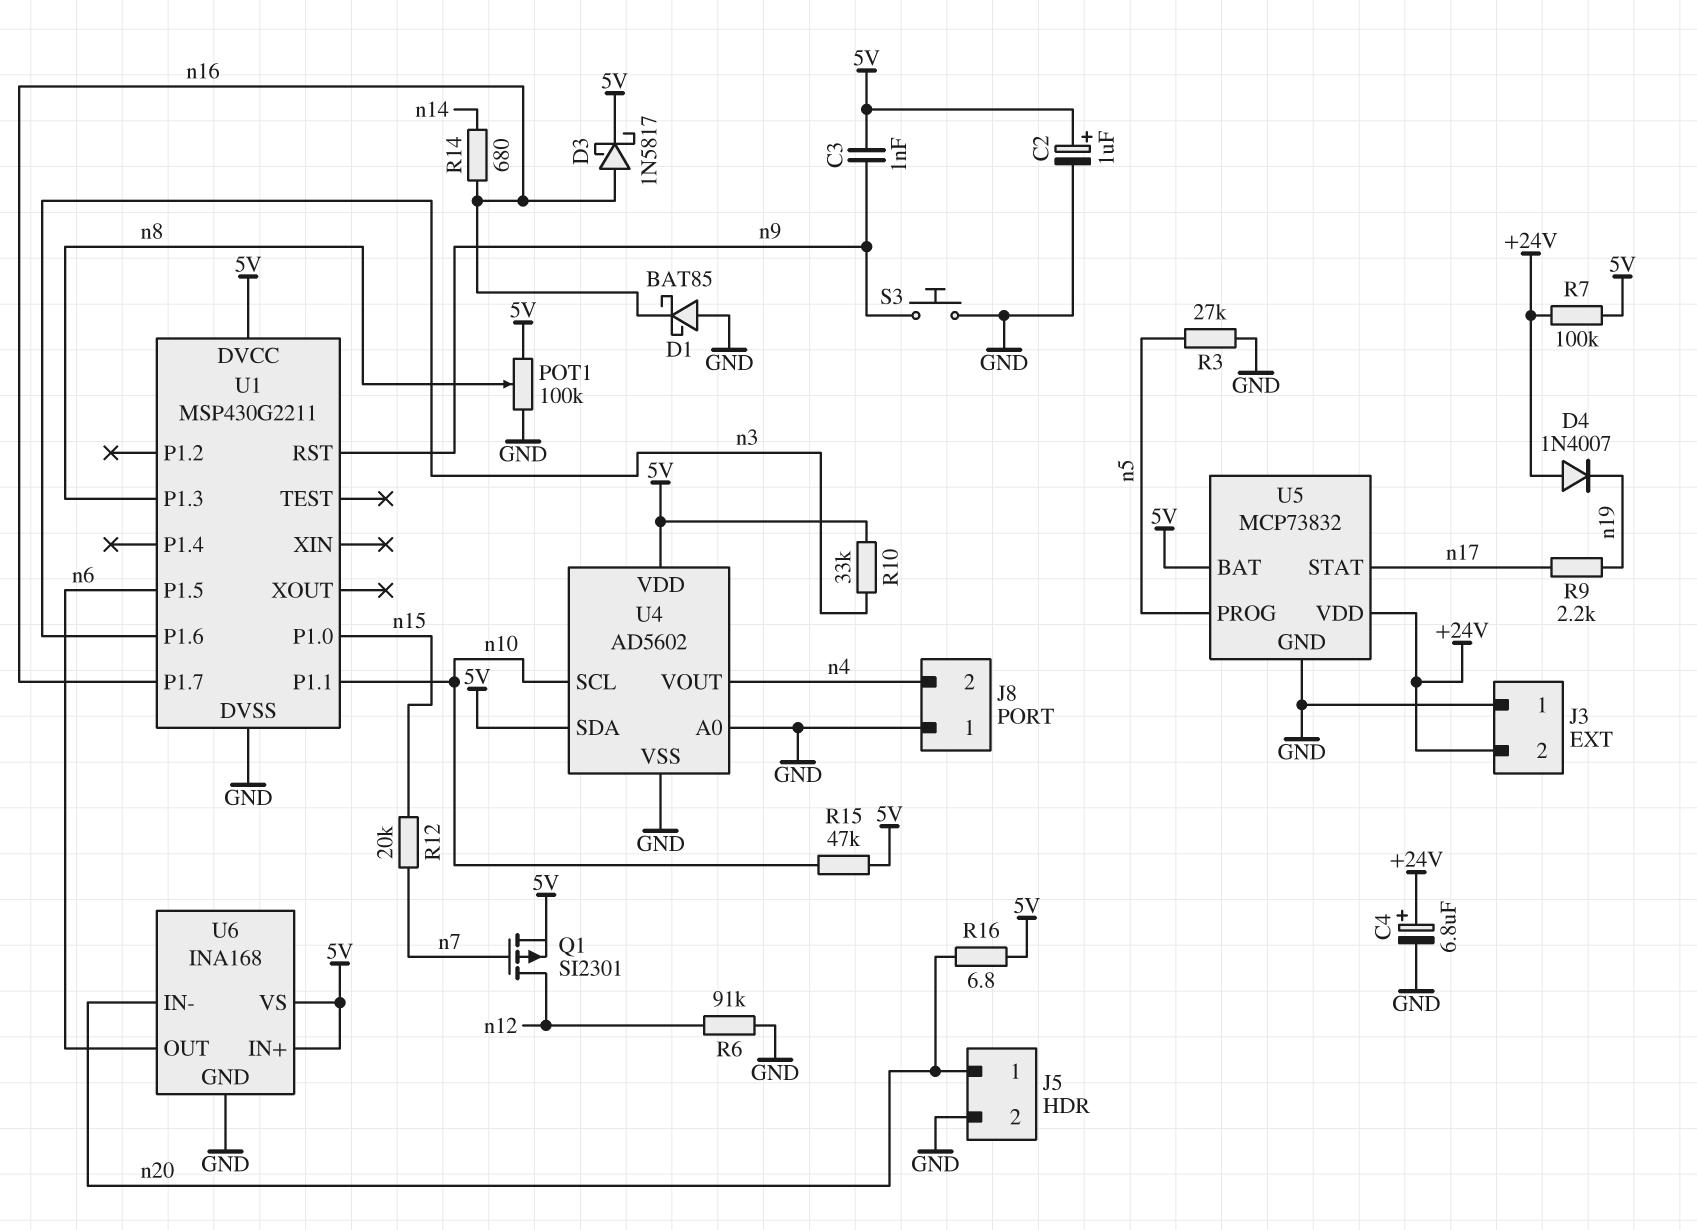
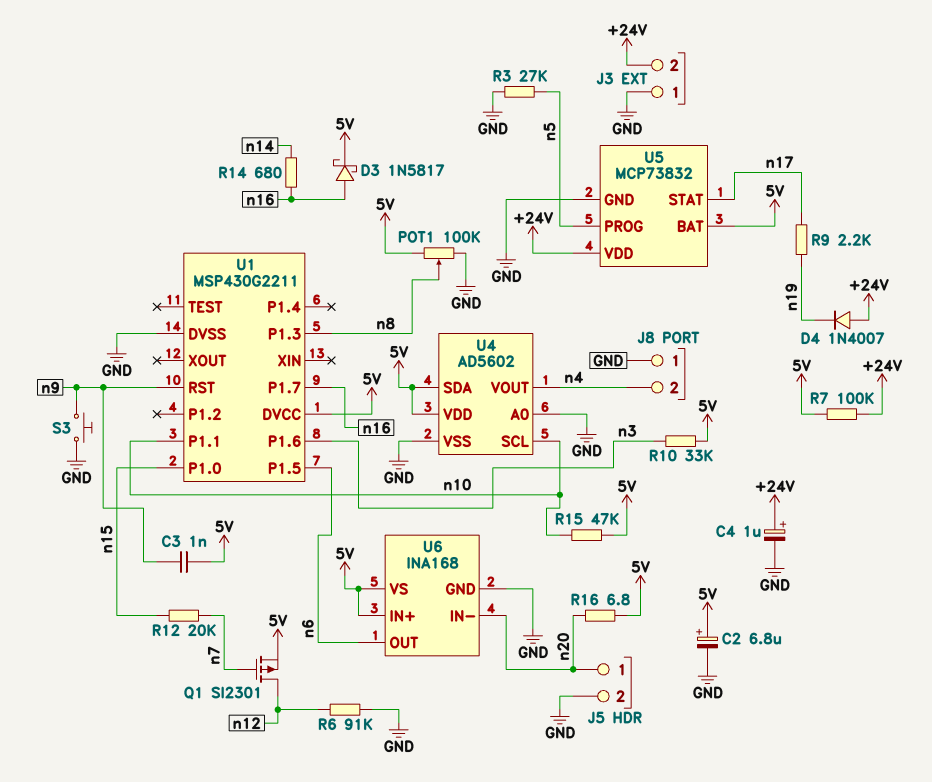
C2: 1uF (plus 5V, minus GND) -> 6.8uF (plus 5V, minus GND)
C4: 6.8uF (plus +24V, minus GND) -> 1uF (plus +24V, minus GND)
D1: schottky BAT85 (A GND, K n16) -> none

